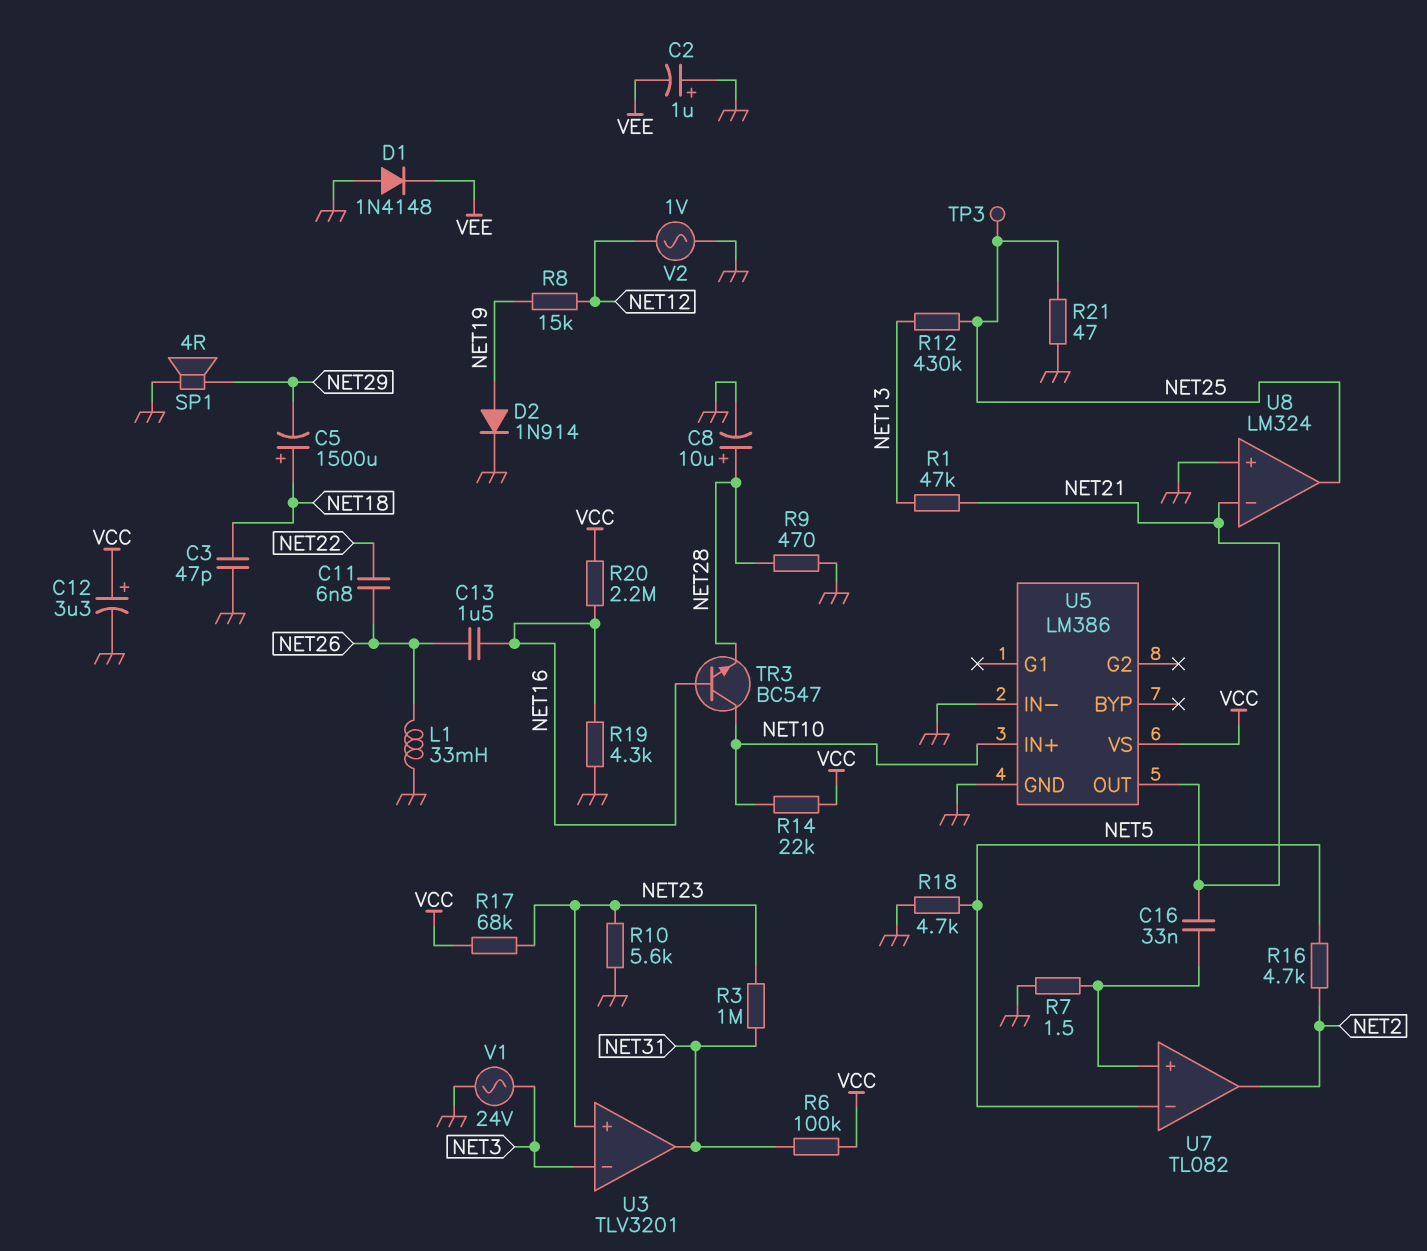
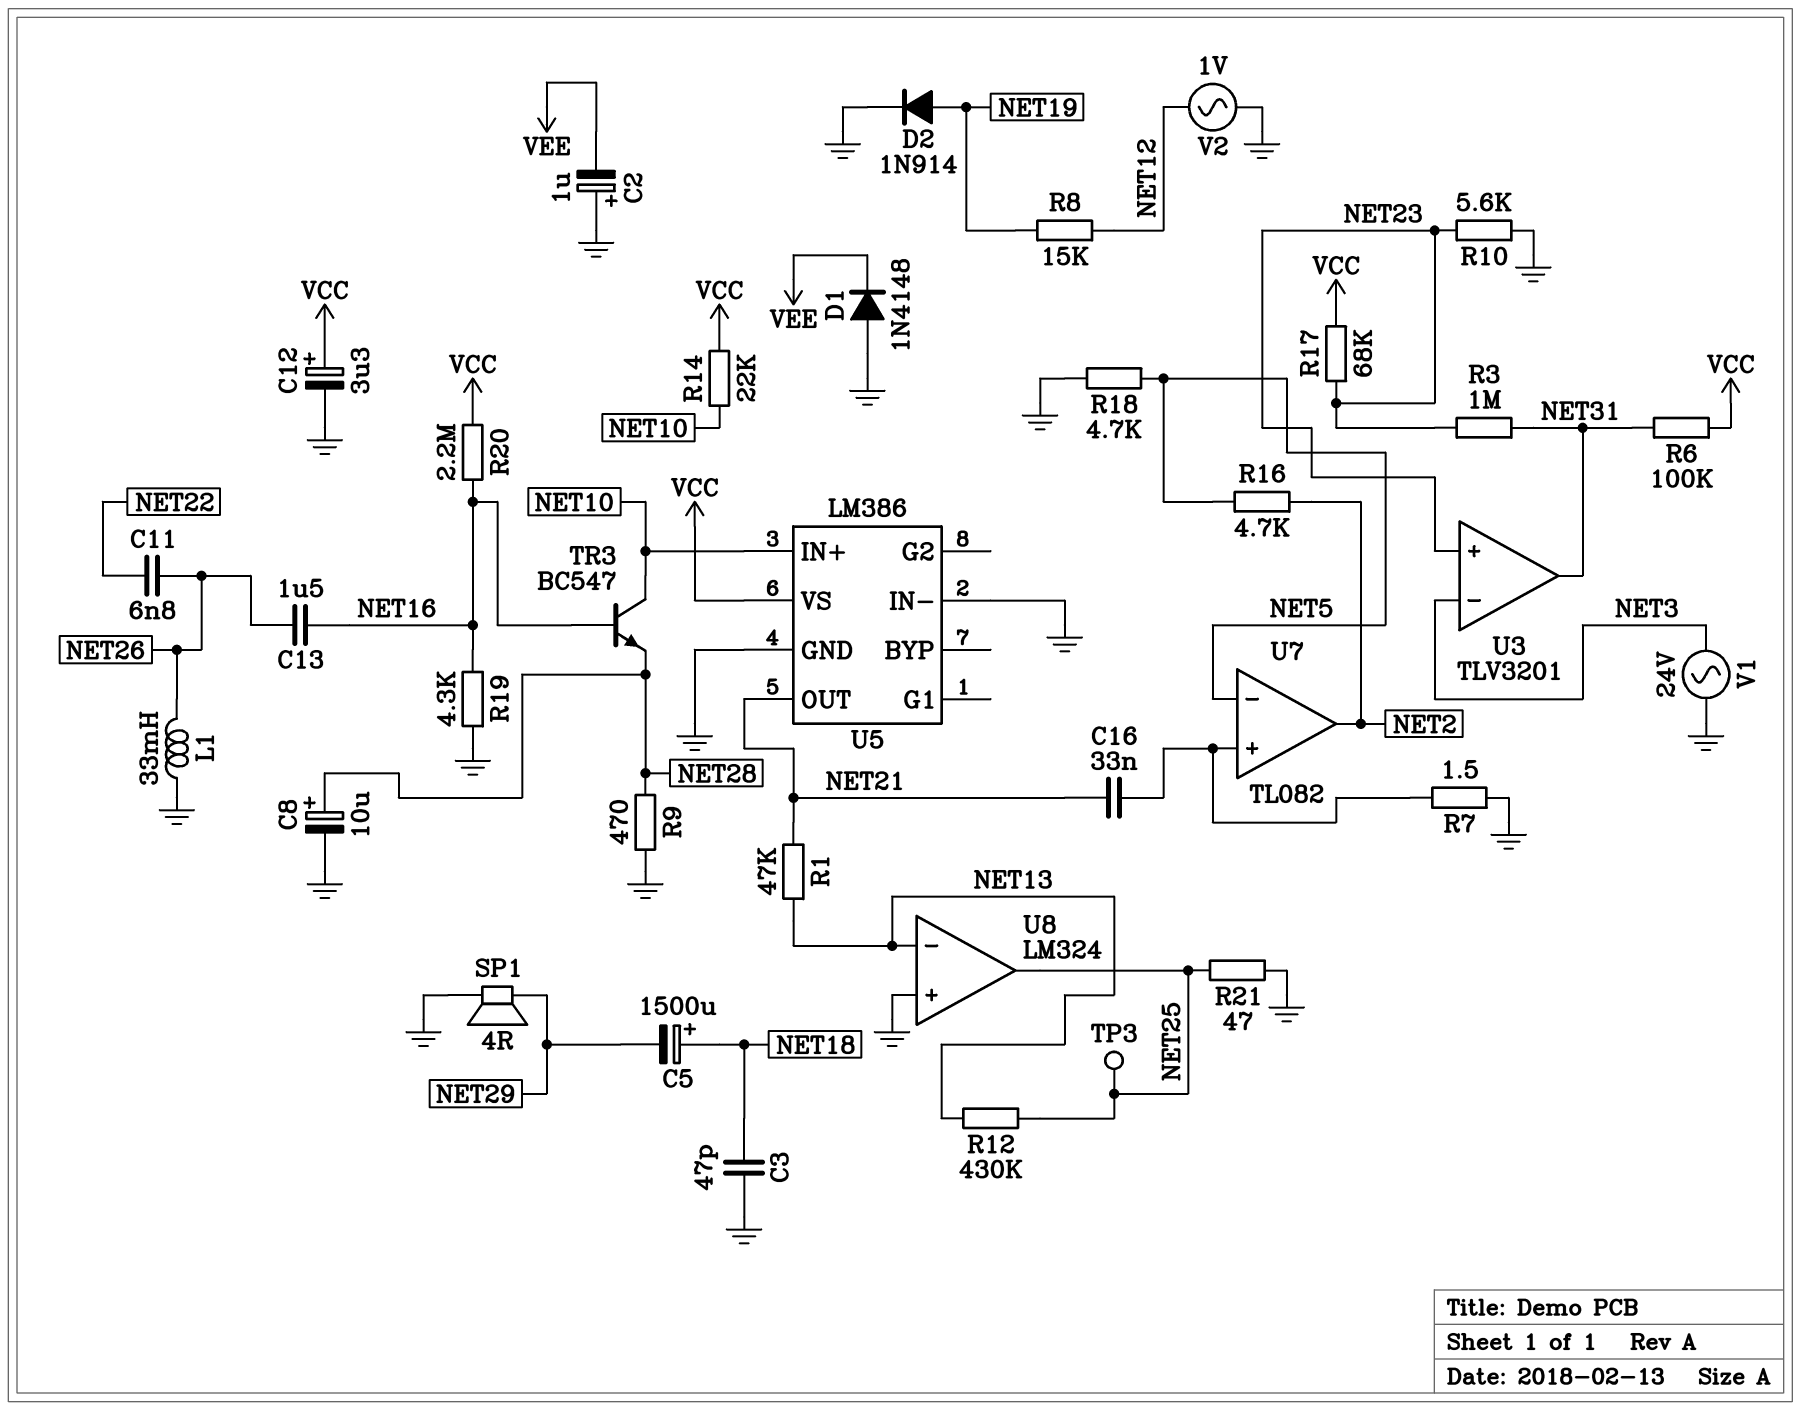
U8 pin in-: NET21 -> NET13

